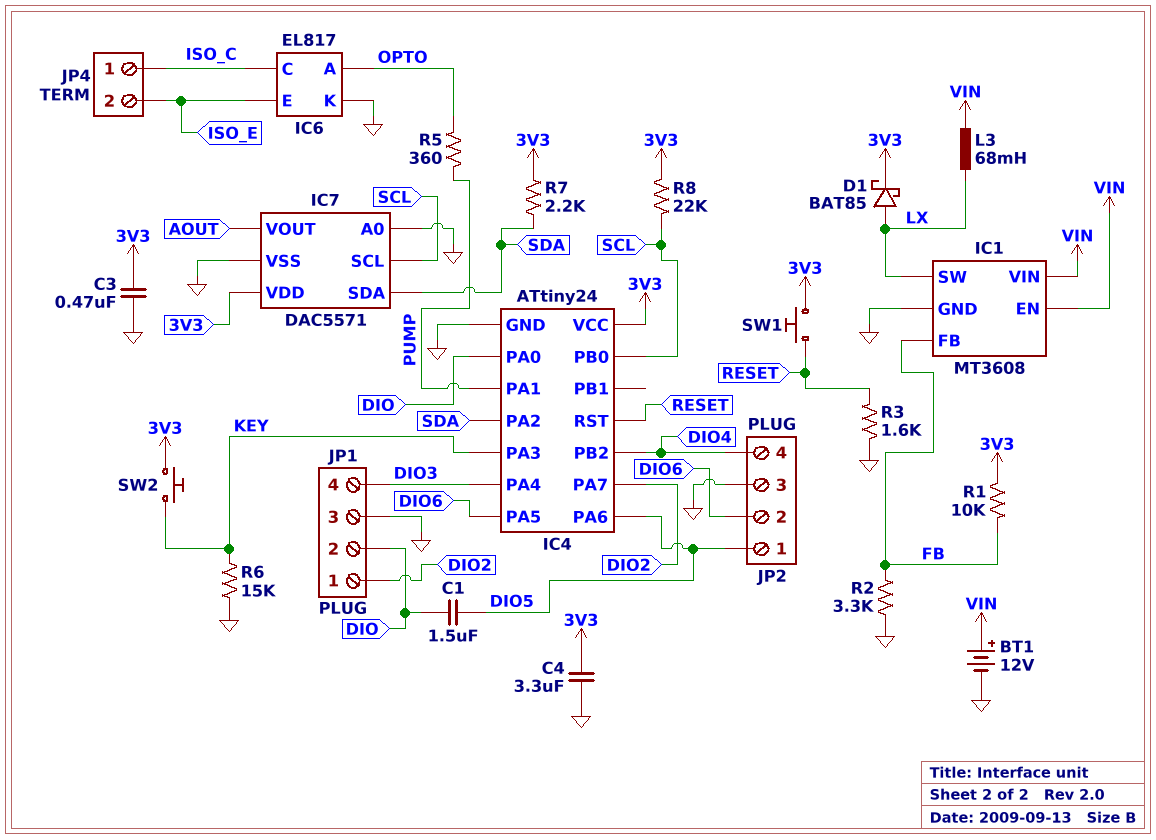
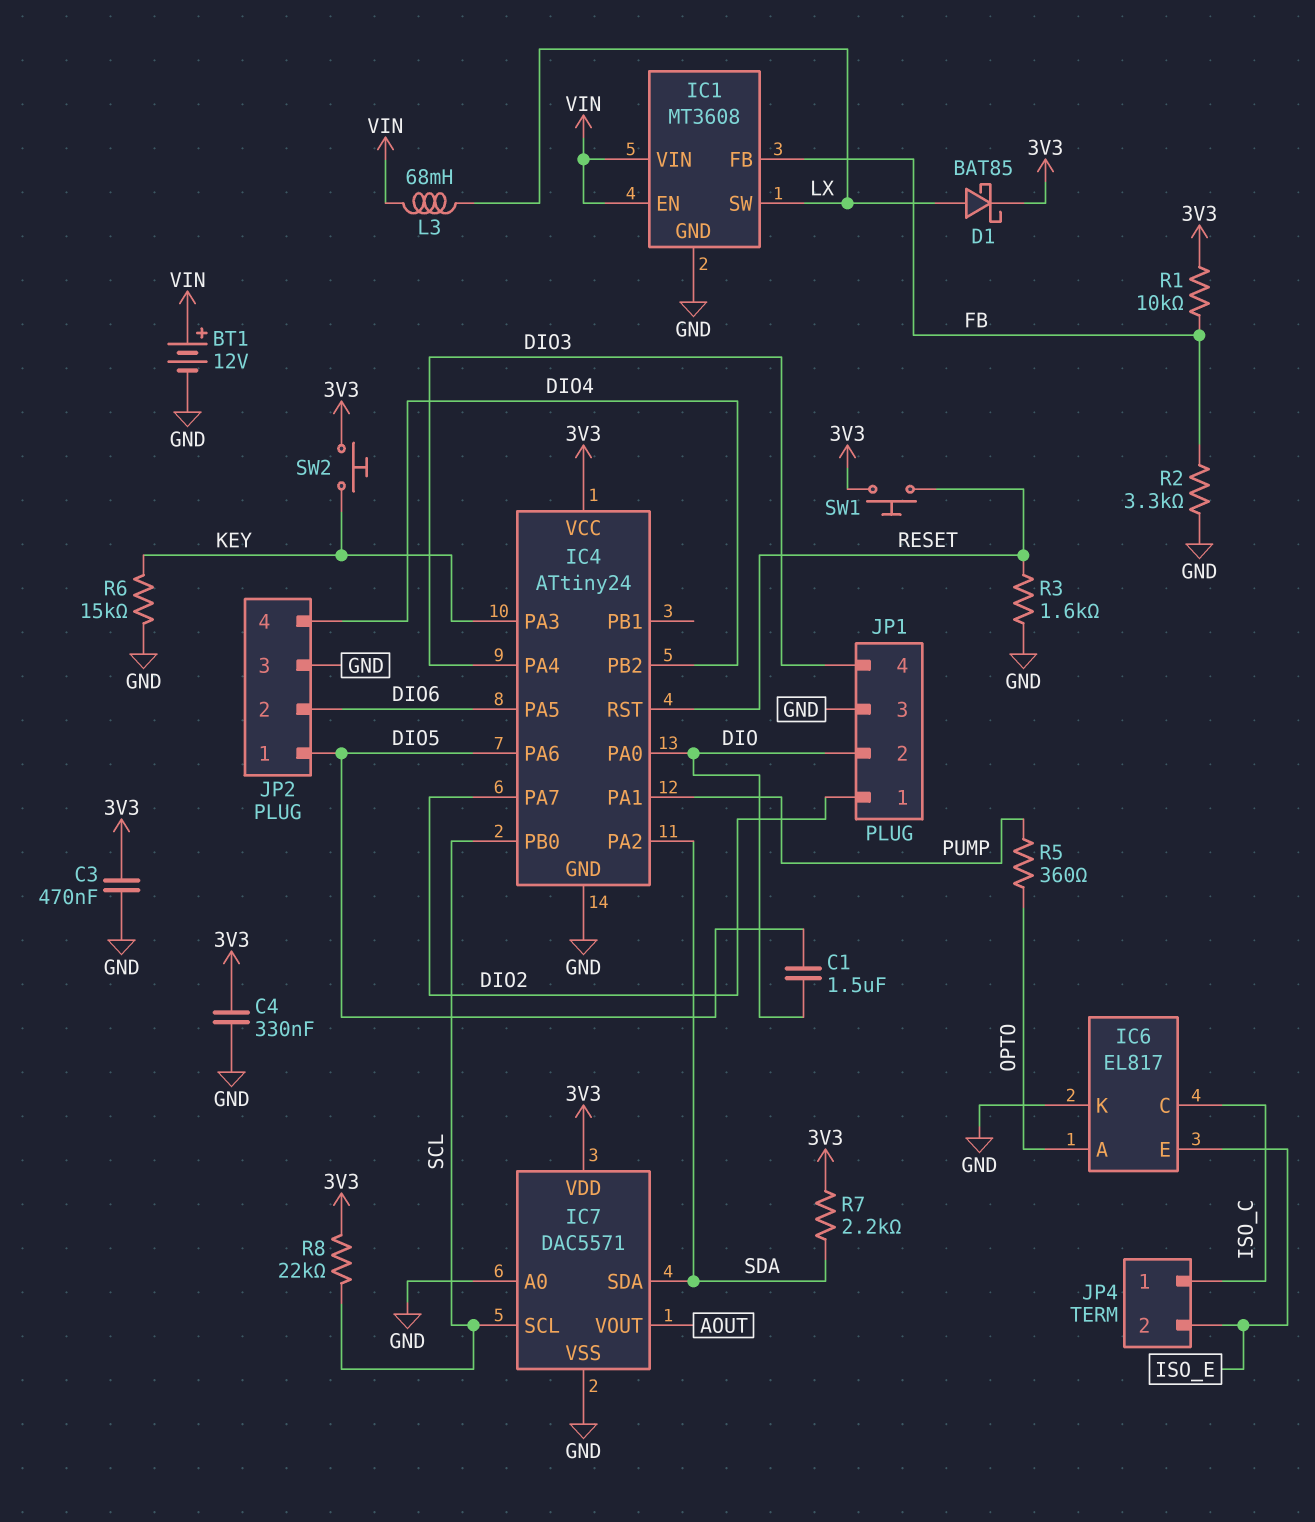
C4: 3.3uF (3V3, GND) -> 330nF (3V3, GND)

